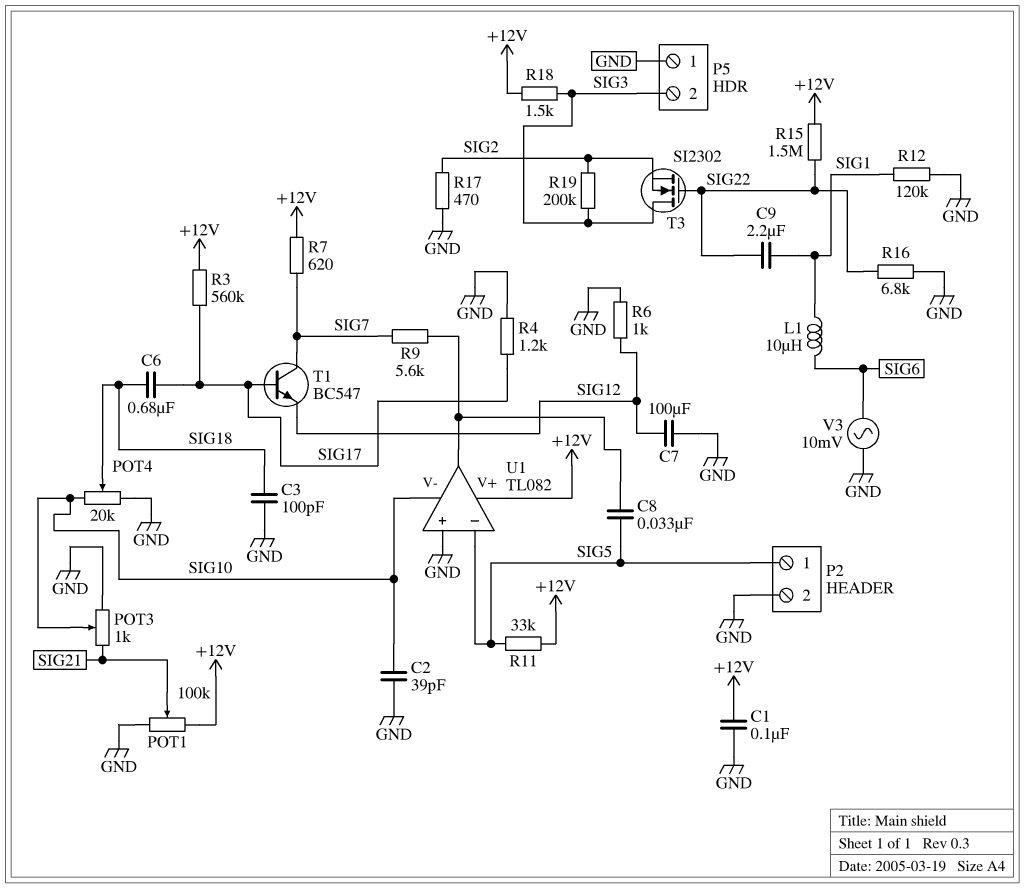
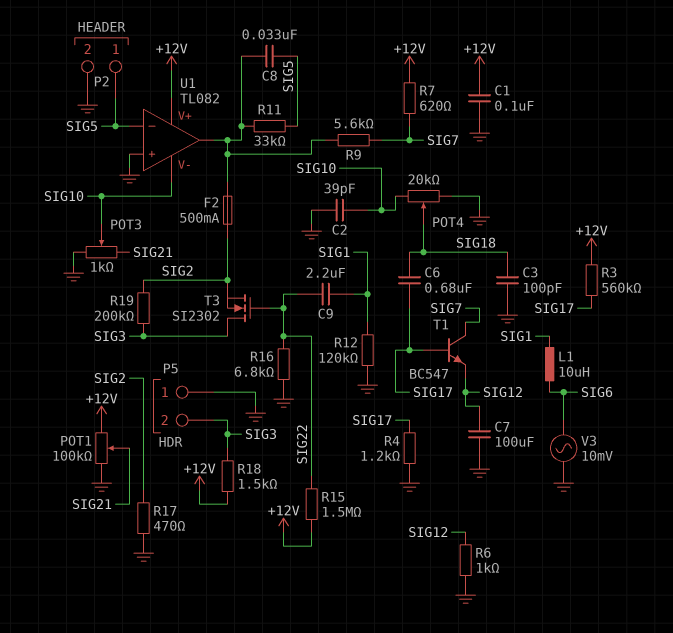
F2: none -> 500mA (SIG2, U1/out)
R11: 33k (+12V, SIG5) -> 33k (SIG5, U1/out)

